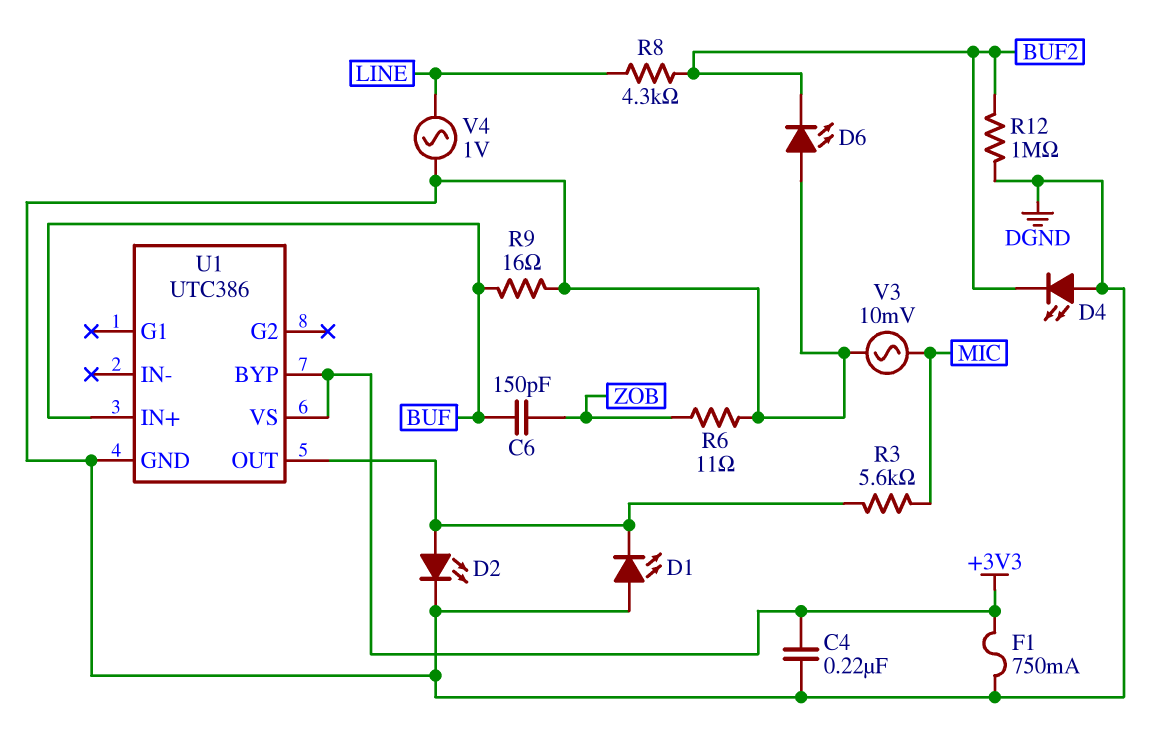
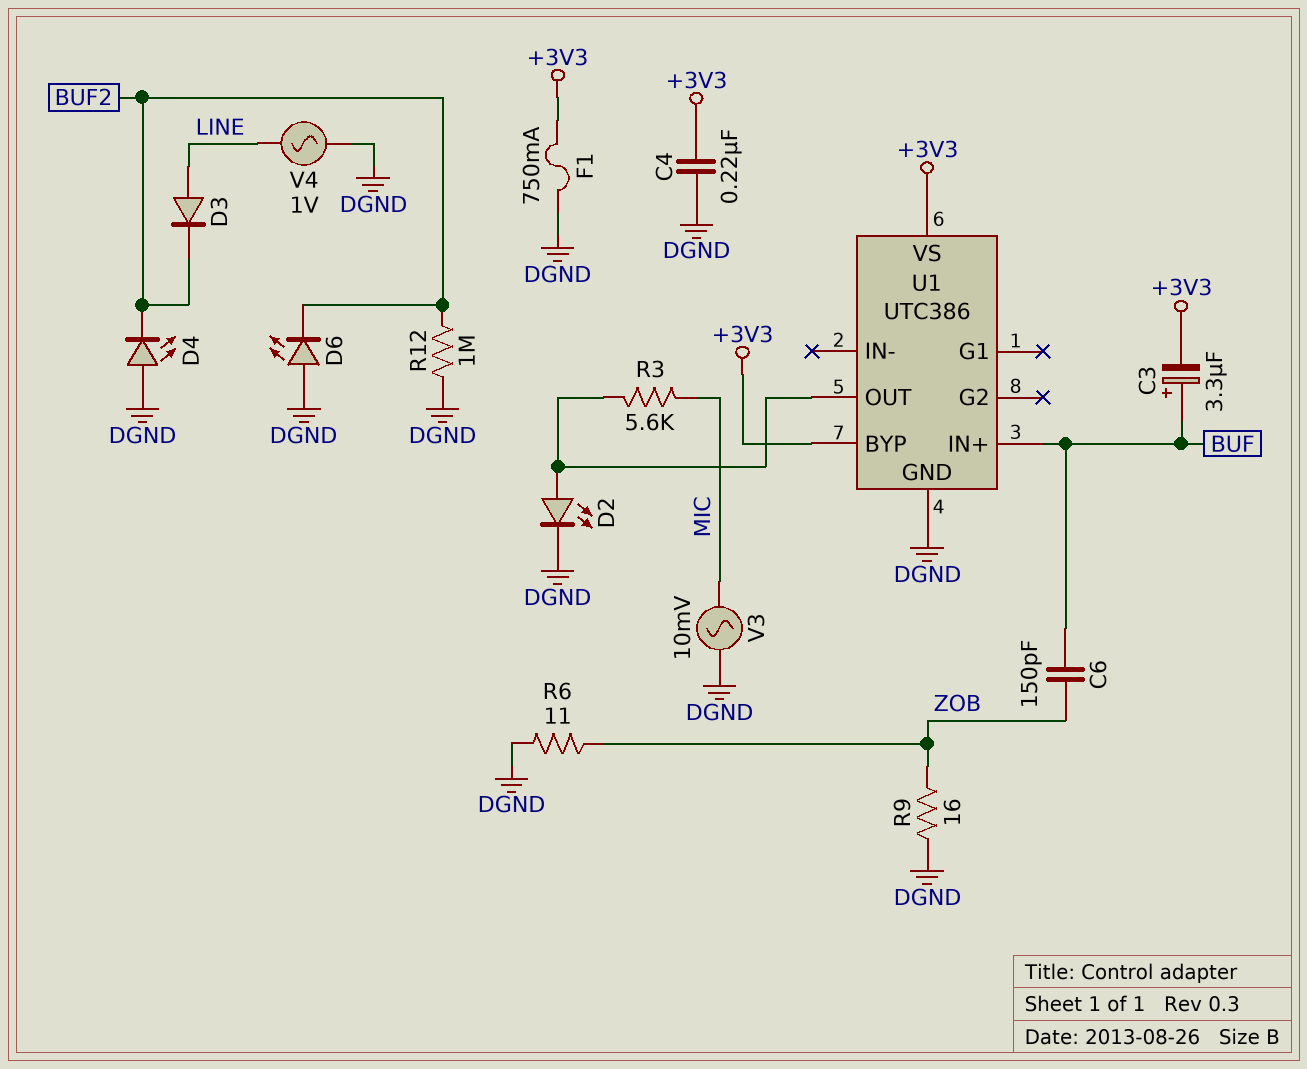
C3: none -> 3.3uF (plus BUF, minus +3V3)
D1: LED (A DGND, K U1/OUT) -> none
D3: none -> diode (A LINE, K BUF2)
R8: 4.3k (BUF2, LINE) -> none
R9: 16 (BUF, DGND) -> 16 (DGND, ZOB)

